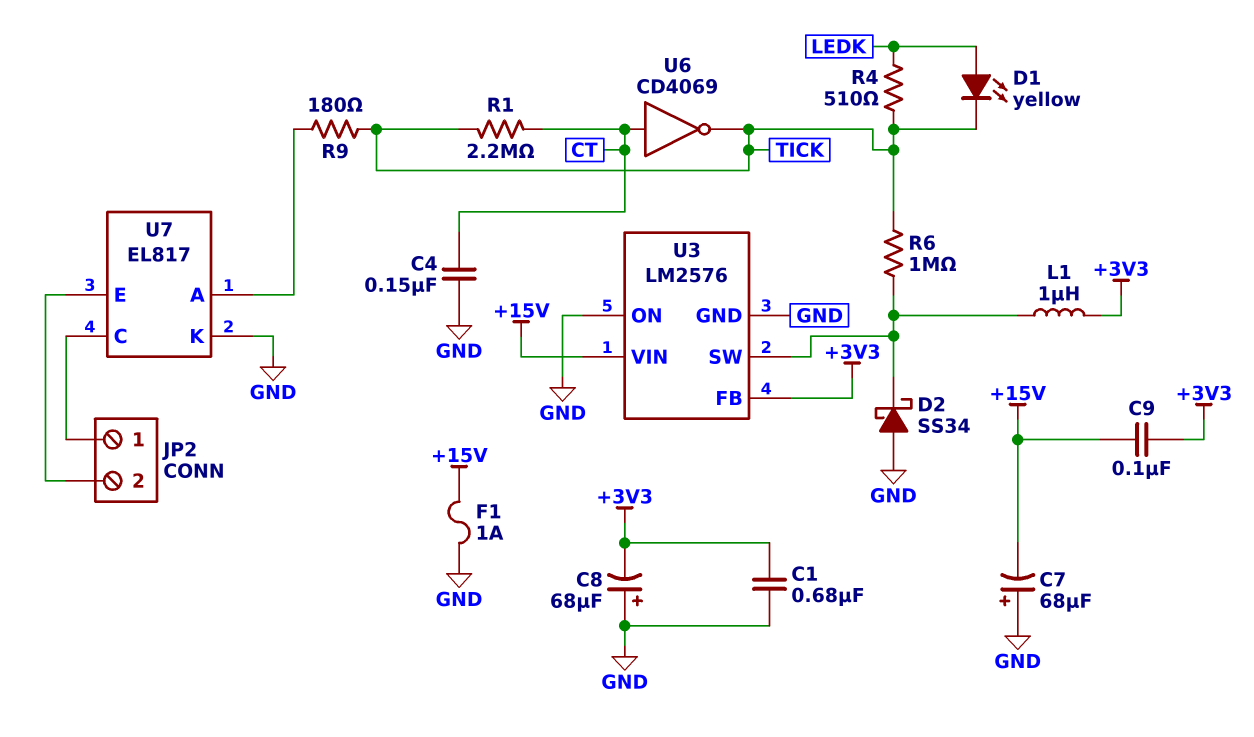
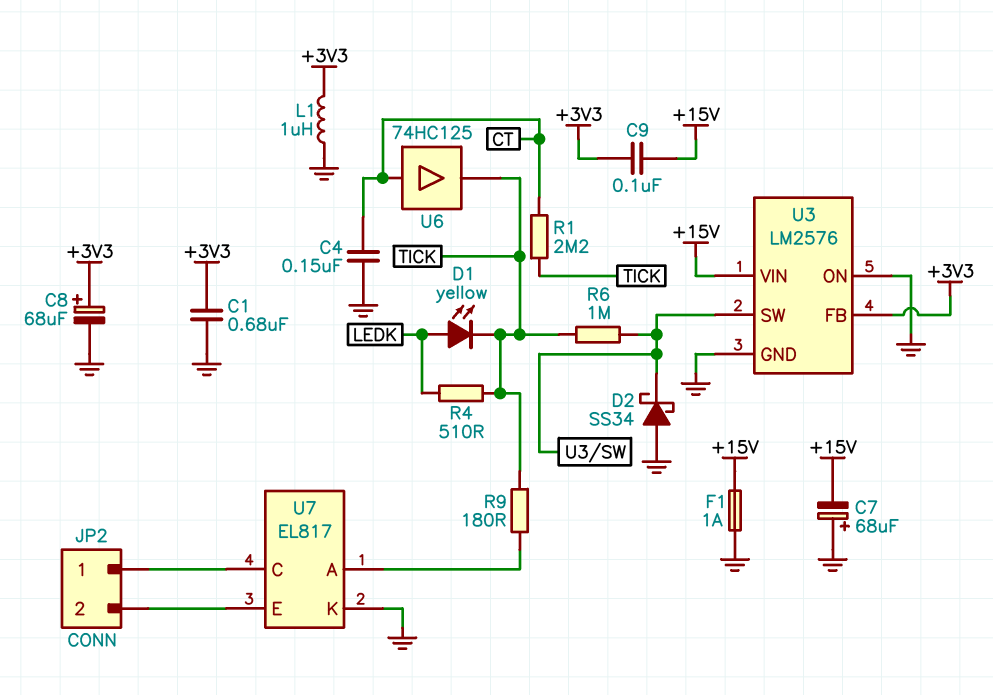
C8: 68uF (plus GND, minus +3V3) -> 68uF (plus +3V3, minus GND)
L1: 1uH (+3V3, U3/SW) -> 1uH (+3V3, GND)
U6: NOT CD4069 (in CT, out TICK) -> buffer 74HC125 (in CT, out TICK)

